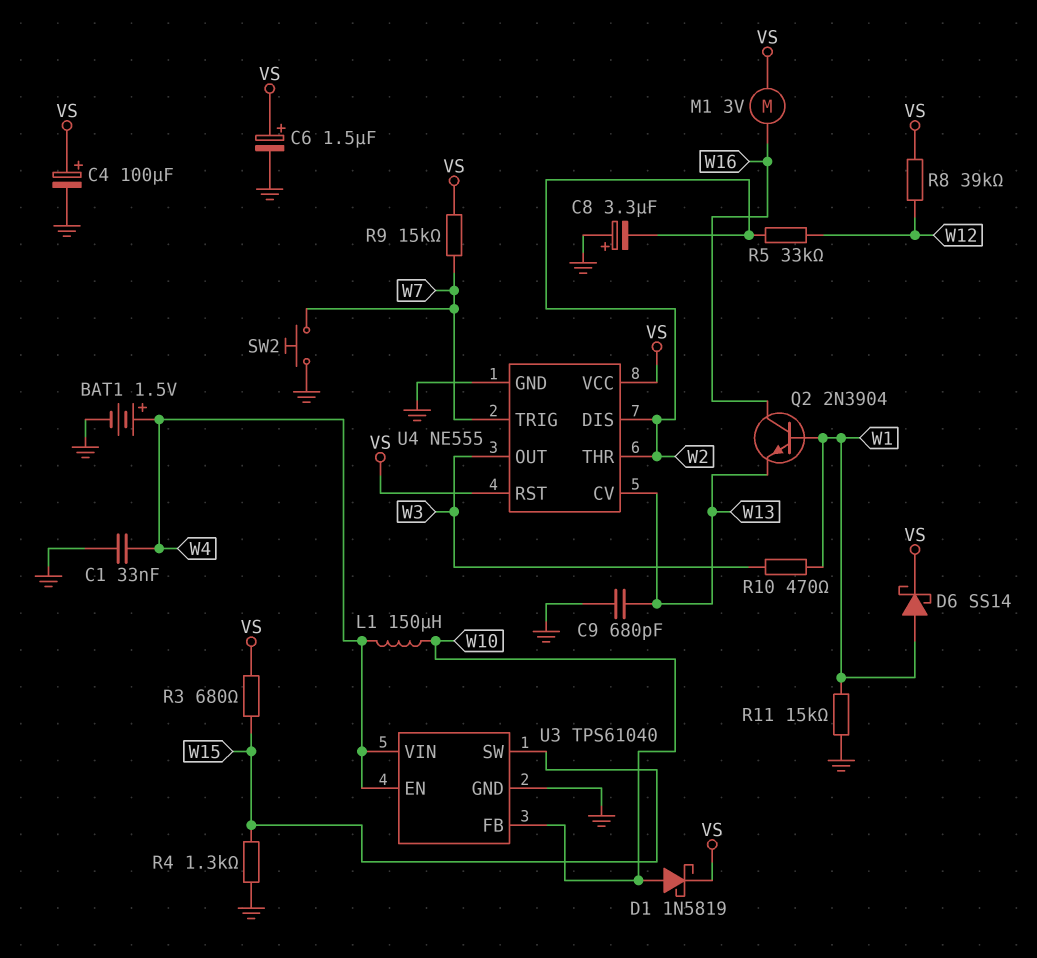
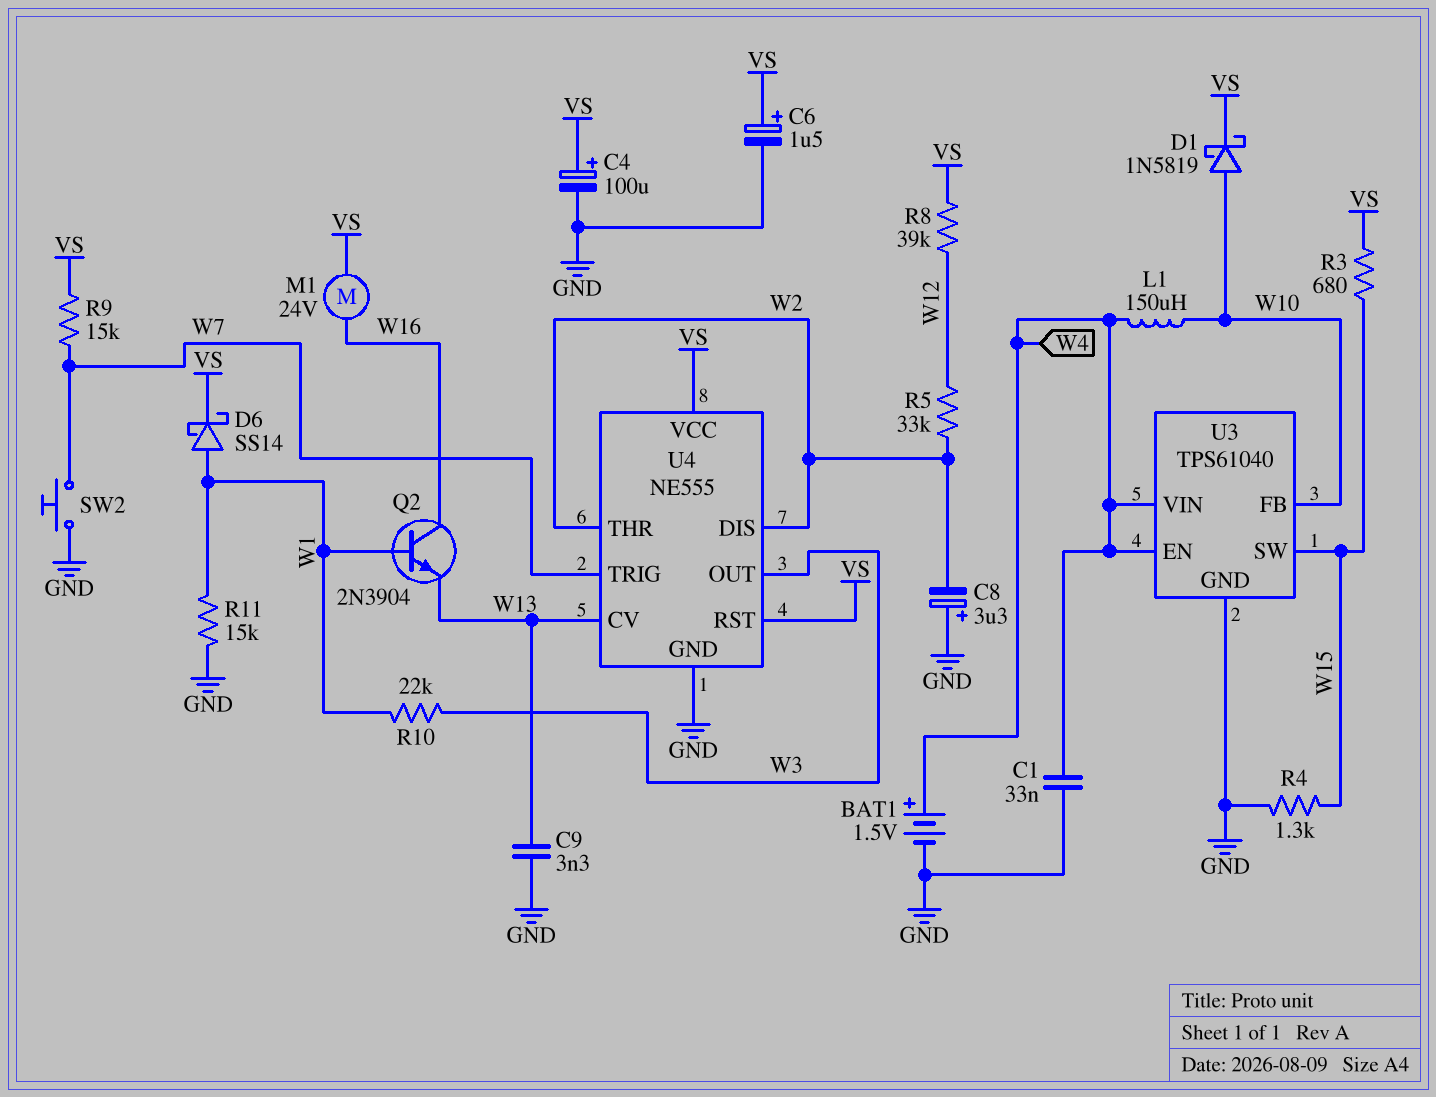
C9: 680pF (GND, W13) -> 3.3nF (GND, W13)
M1: motor 3V (VS, W16) -> motor 24V (VS, W16)
R10: 470 (W1, W3) -> 22k (W1, W3)

